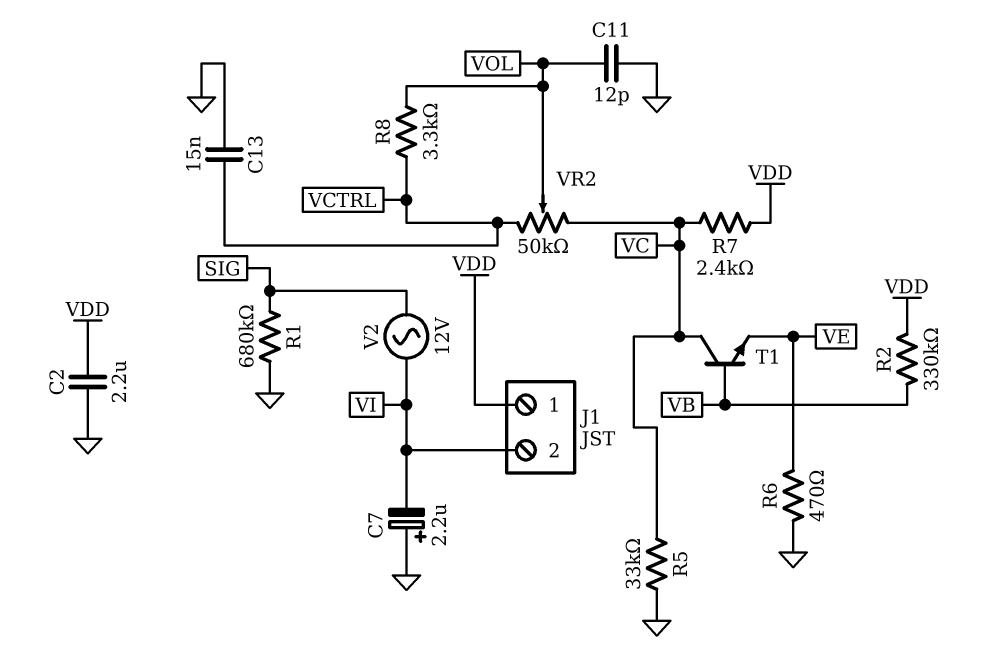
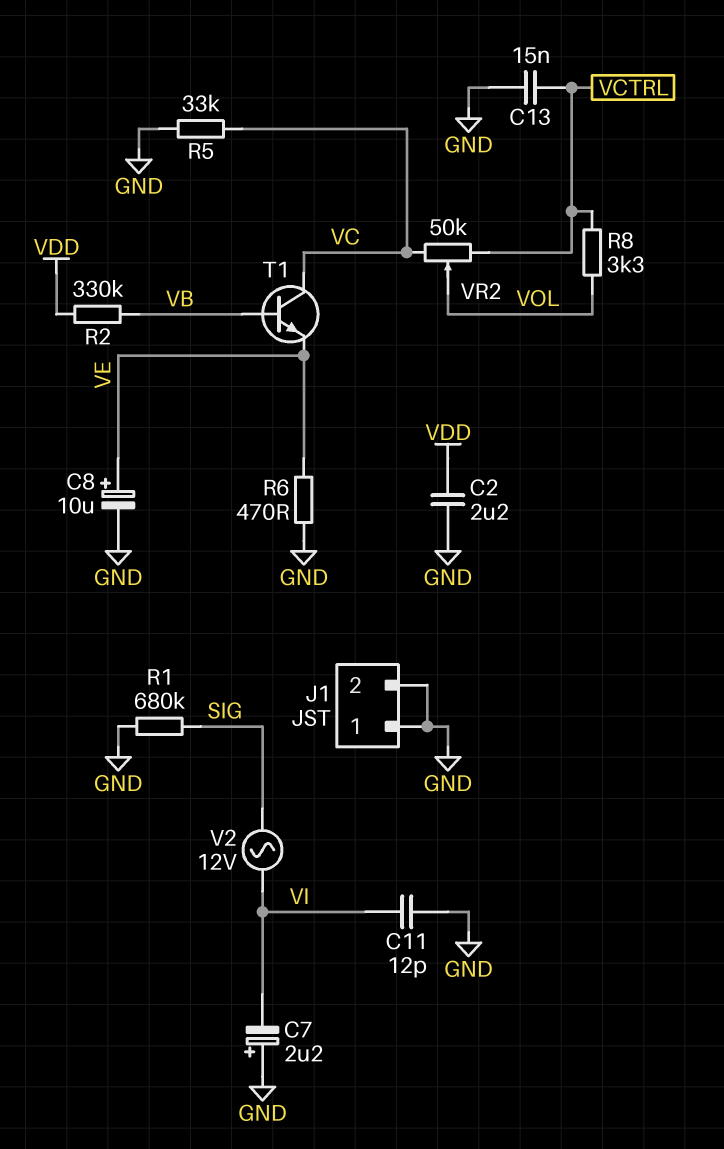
C8: none -> 10uF (plus VE, minus GND)
C11: 12pF (GND, VOL) -> 12pF (GND, VI)
J1 pin 1: VDD -> GND
J1 pin 2: VI -> GND
R7: 2.4k (VC, VDD) -> none

